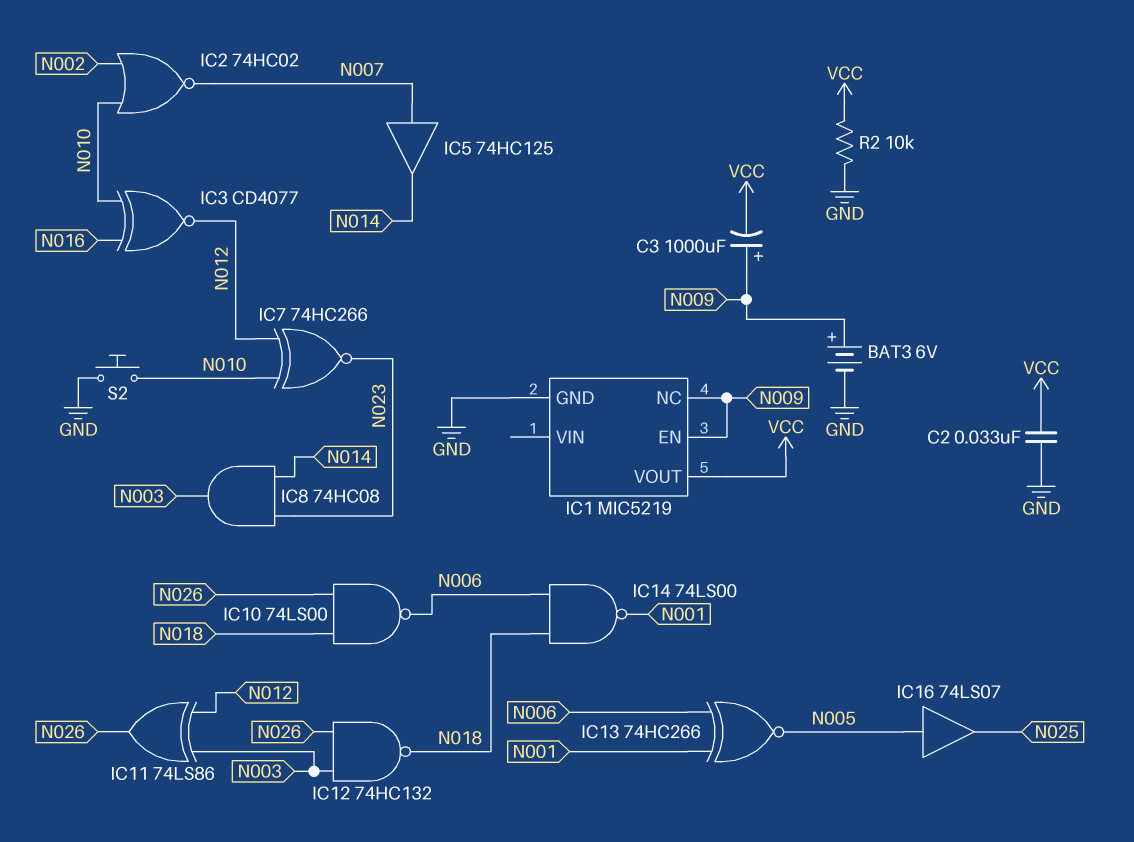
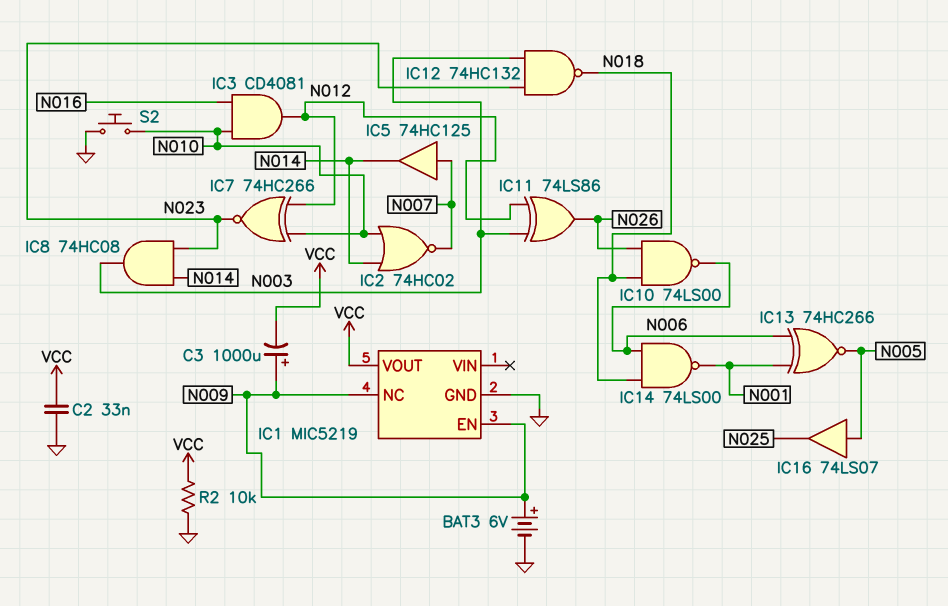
IC2: NOR 74HC02 (in N002, in N010, out N007) -> NOR 74HC02 (in N010, in N014, out N007)
IC3: XNOR CD4077 (in N010, in N016, out N012) -> AND CD4081 (in N010, in N016, out N012)
IC12: NAND 74HC132 (in N003, in N026, out N018) -> NAND 74HC132 (in N003, in N023, out N018)

